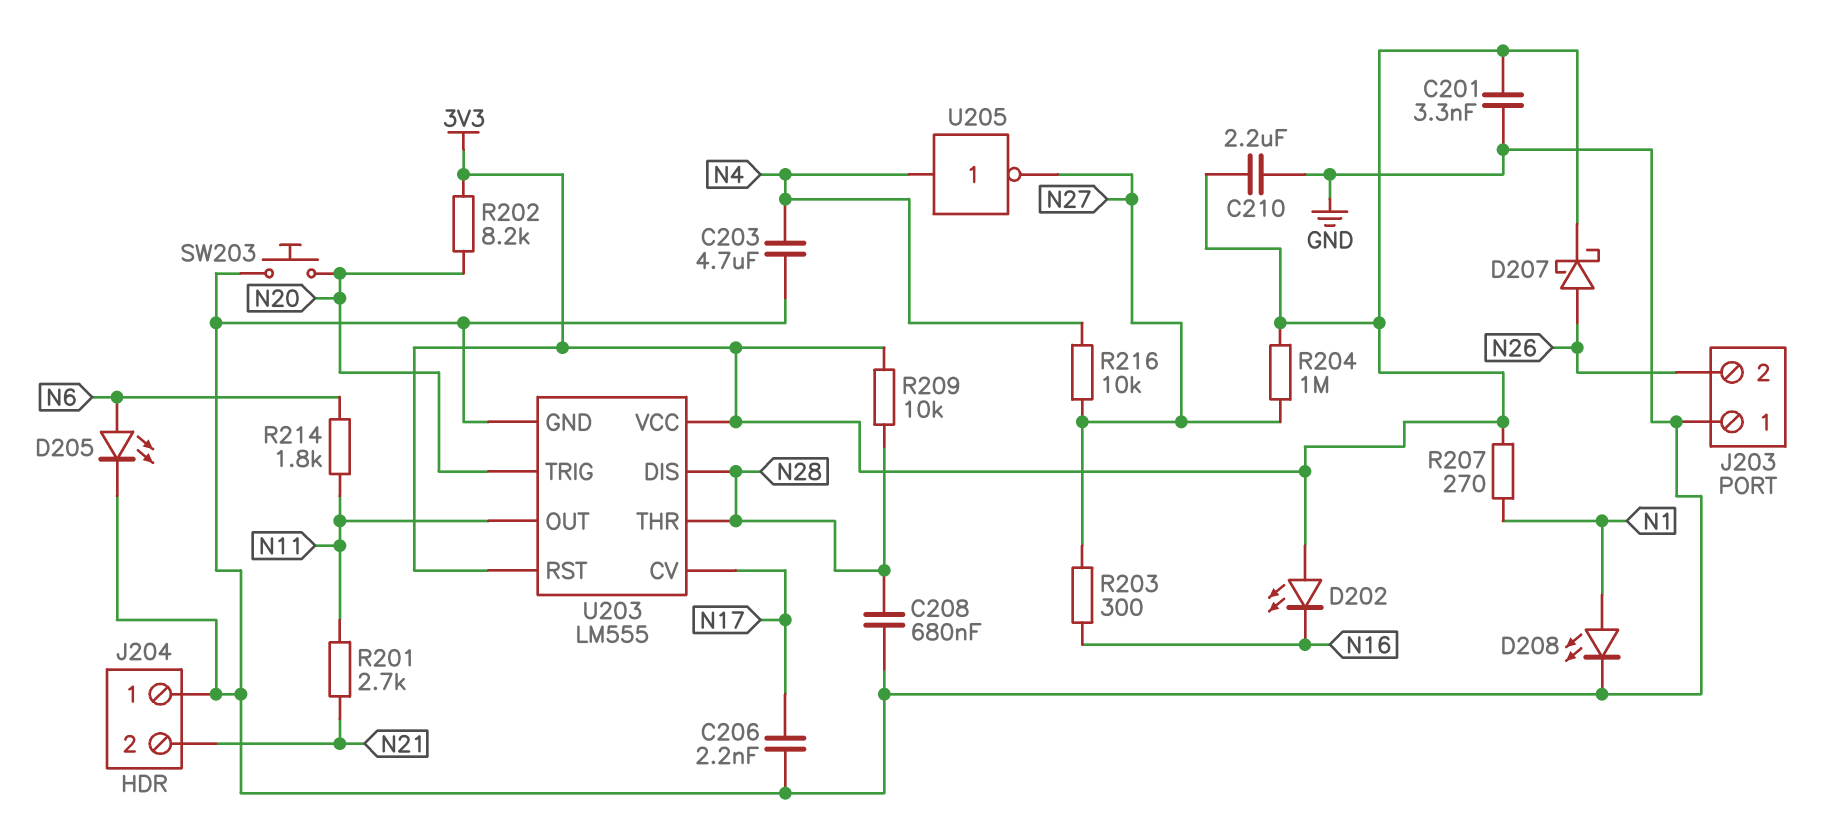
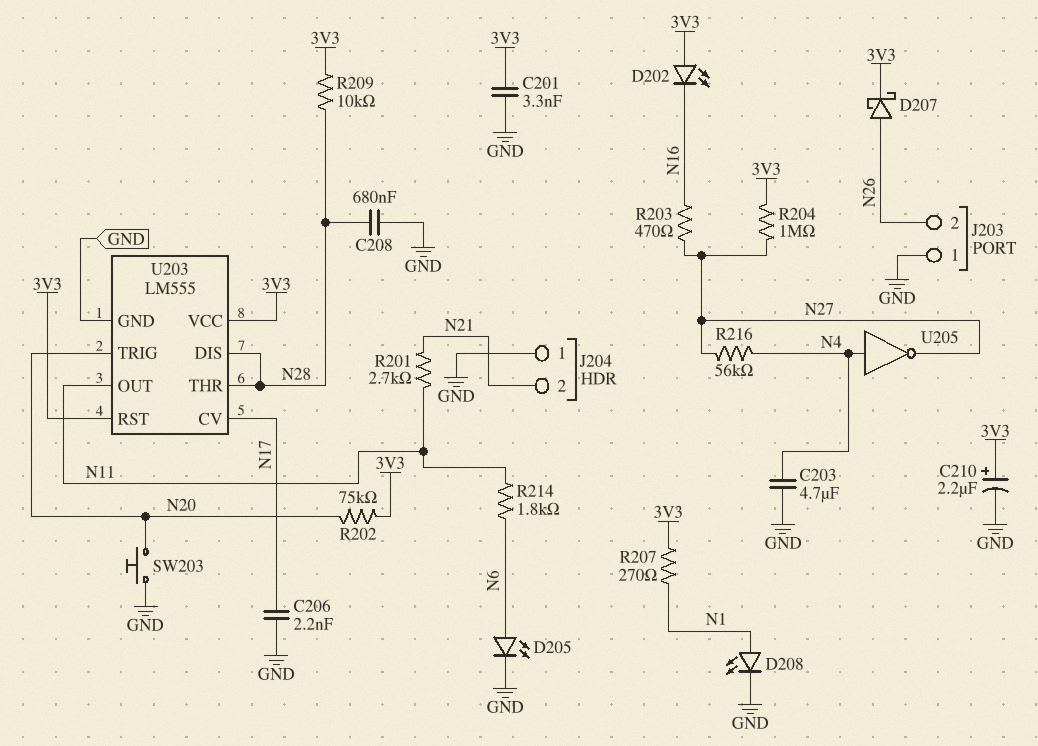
C210: 2.2uF (3V3, GND) -> 2.2uF (plus 3V3, minus GND)
R202: 8.2k (3V3, N20) -> 75k (3V3, N20)
R203: 300 (N16, N27) -> 470 (N16, N27)
R216: 10k (N4, N27) -> 56k (N4, N27)

